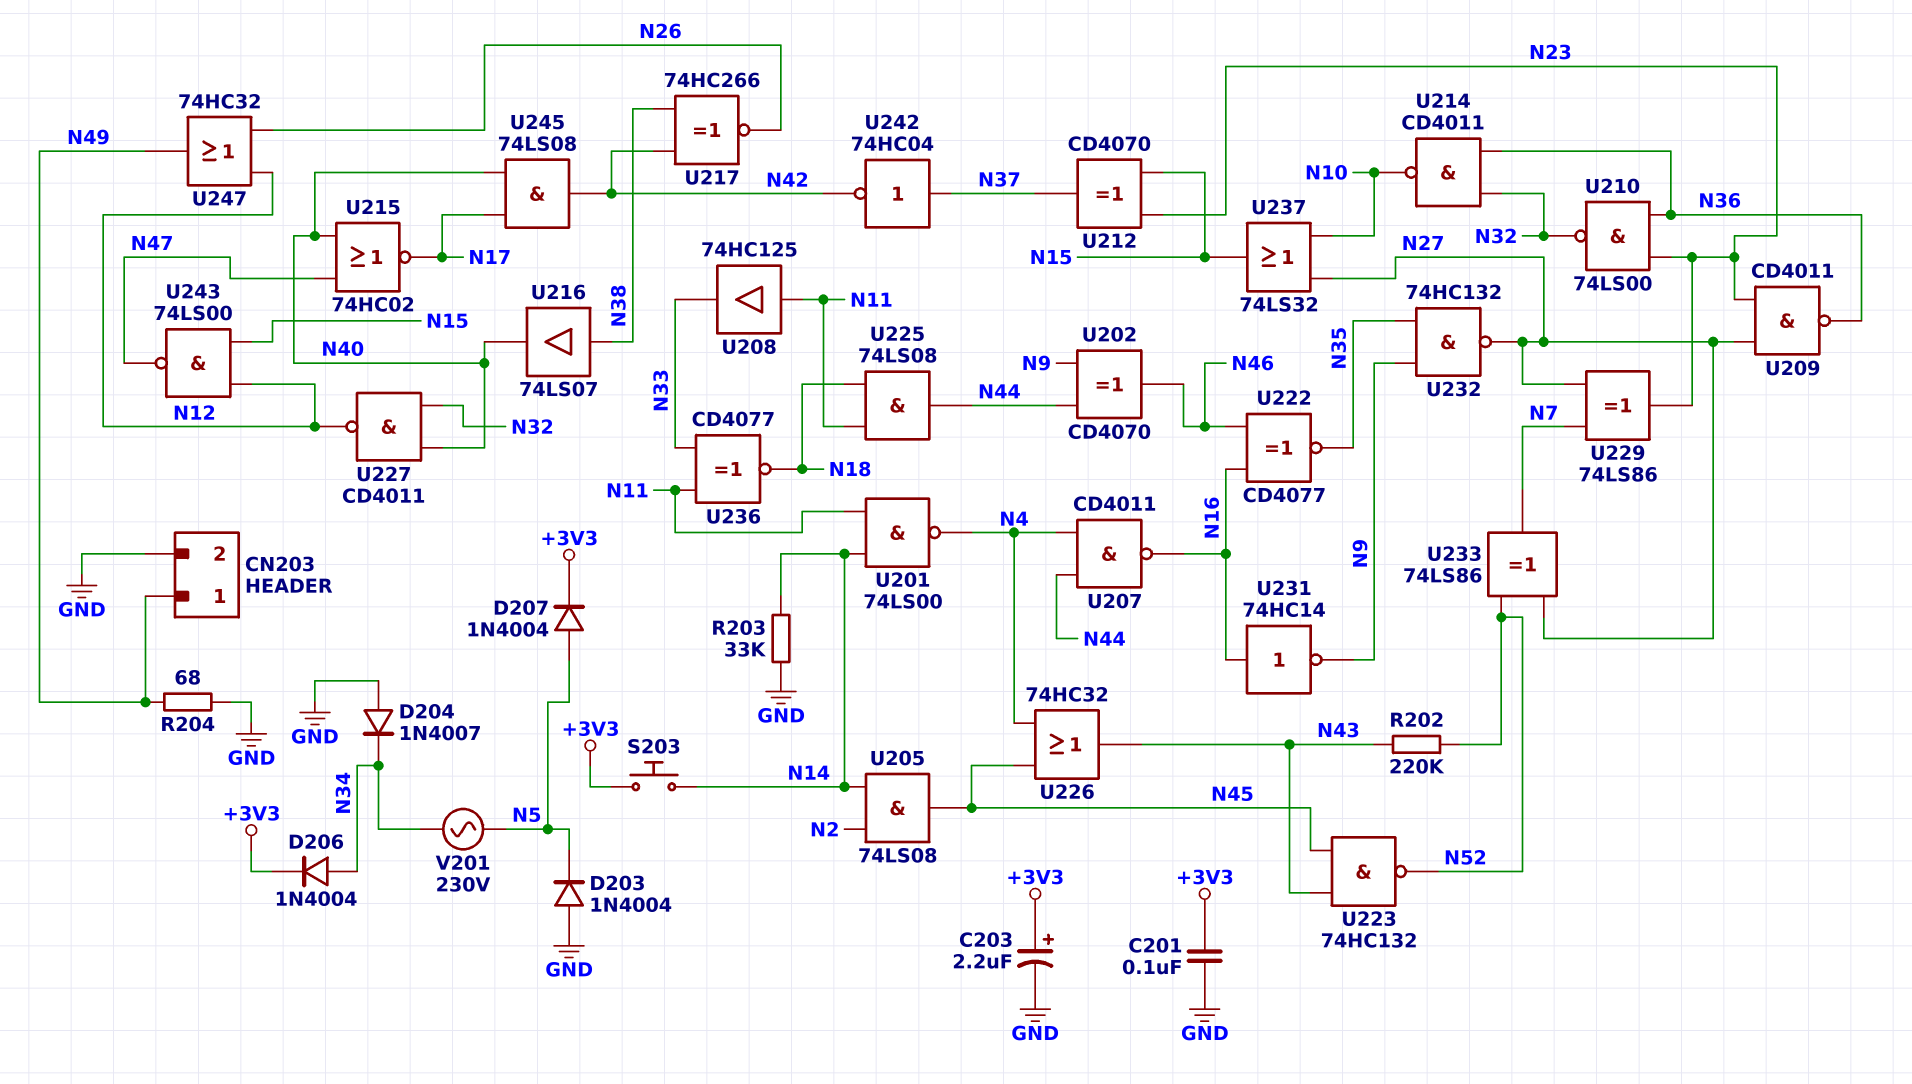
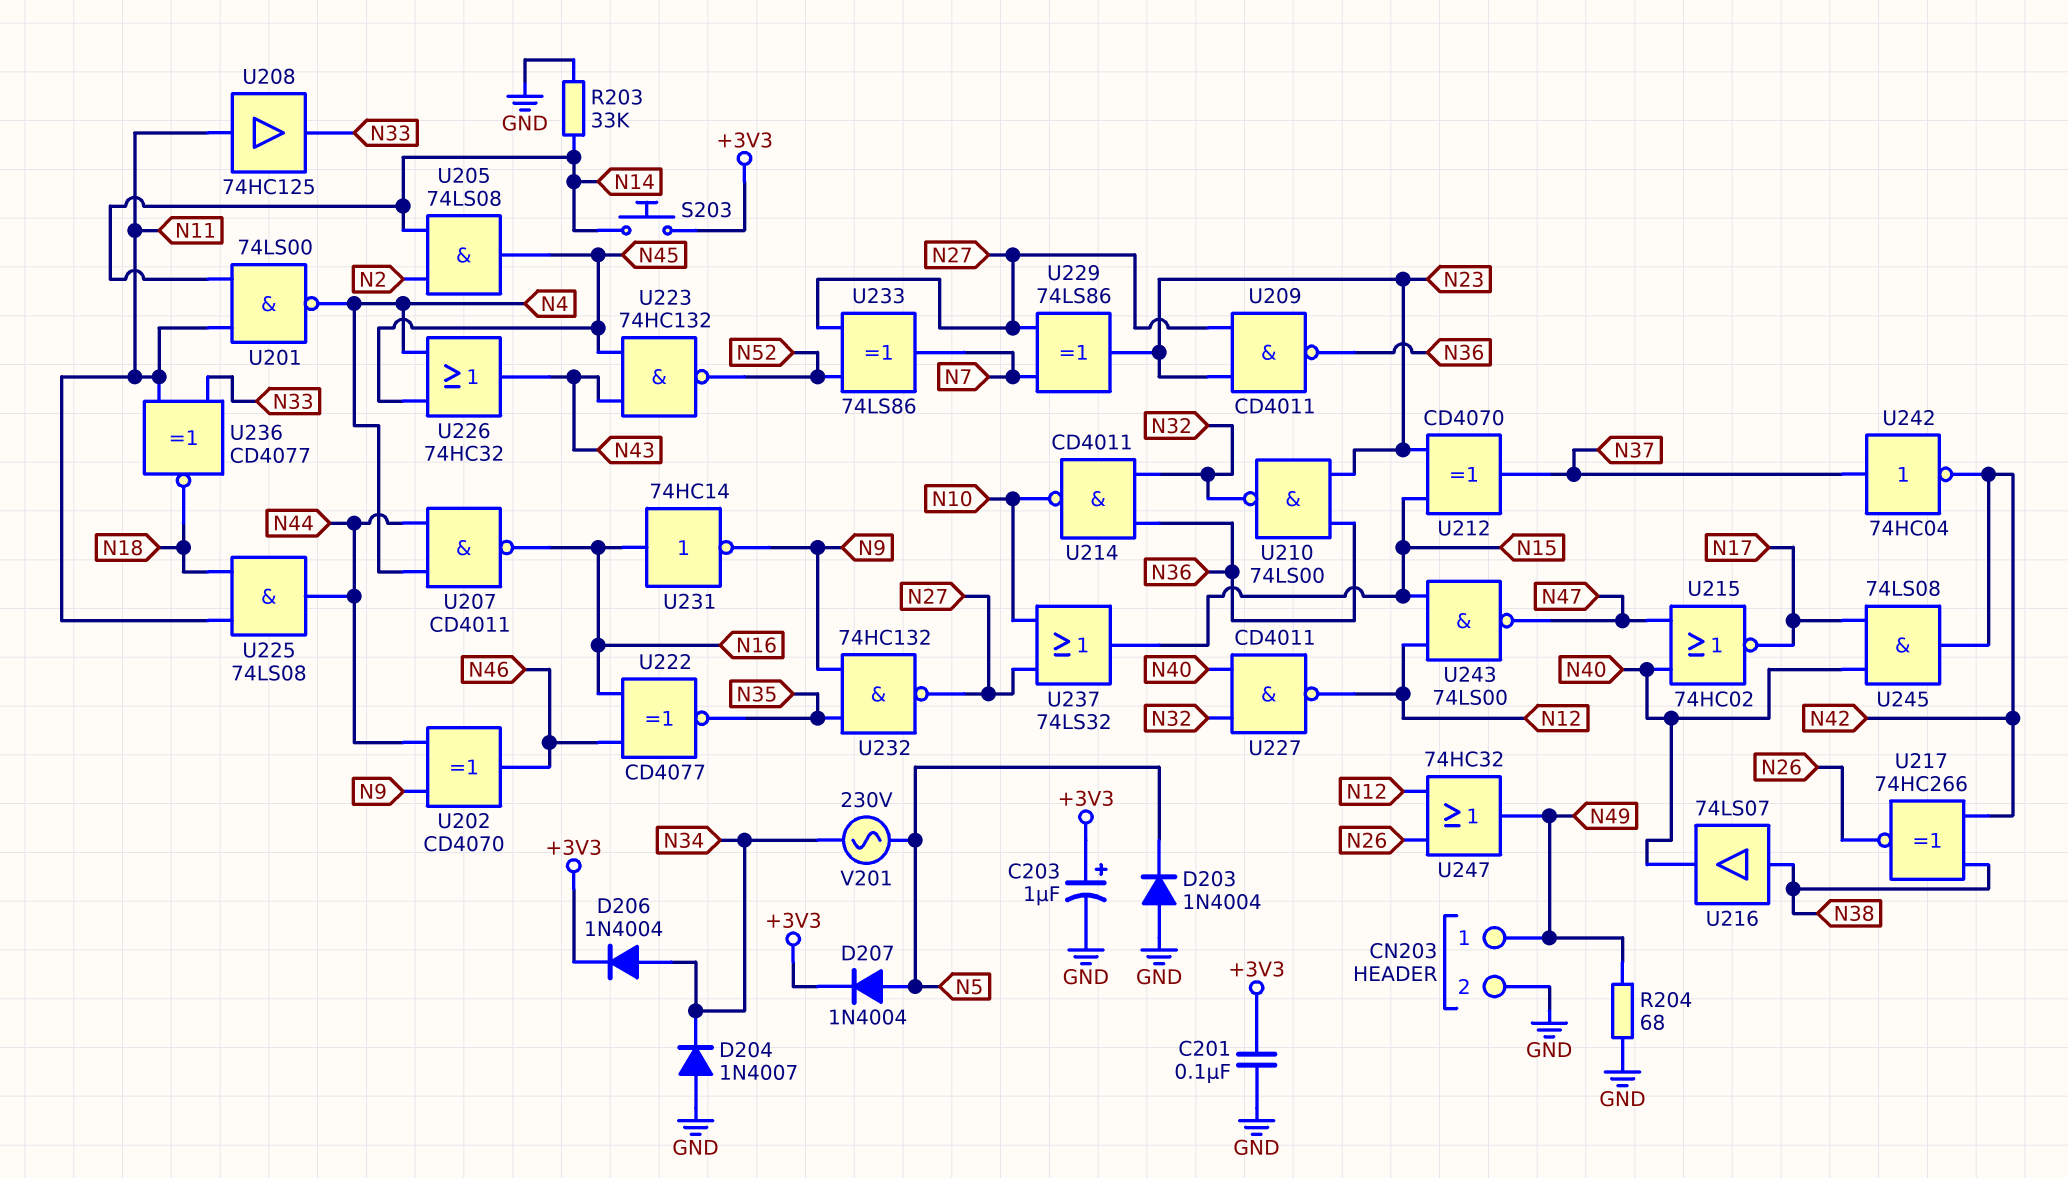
C203: 2.2uF (plus +3V3, minus GND) -> 1uF (plus +3V3, minus GND)
R202: 220k (N43, N52) -> none

